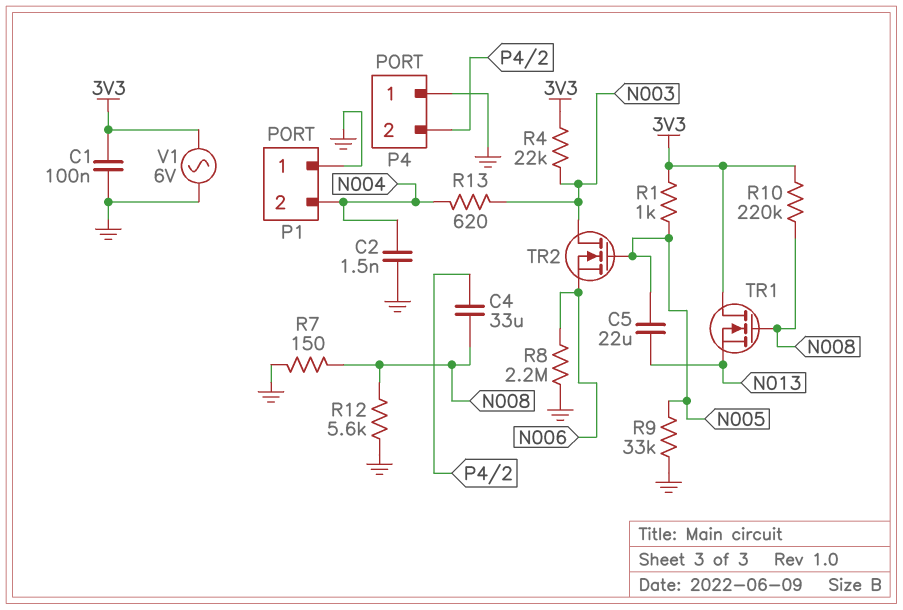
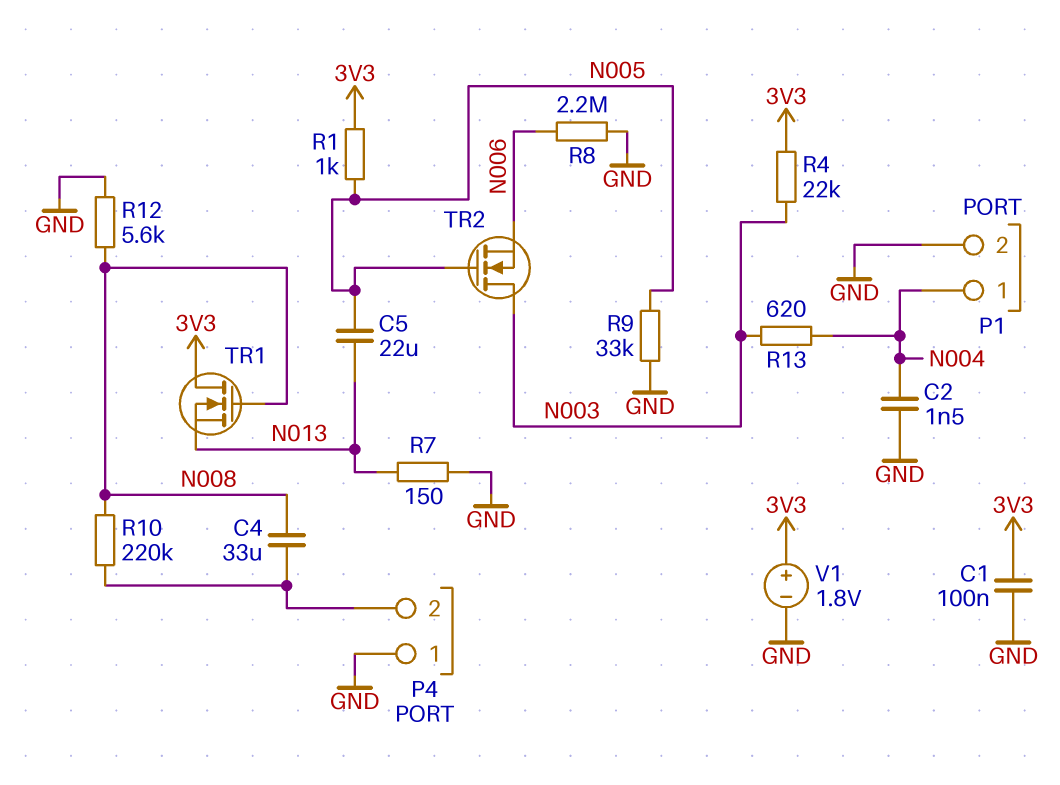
P1 pin 1: GND -> N004
P1 pin 2: N004 -> GND
R7: 150 (GND, N008) -> 150 (GND, N013)
R10: 220k (3V3, N008) -> 220k (N008, P4/2)
V1: AC 6V (3V3, GND) -> 1.8V (plus 3V3, minus GND)

